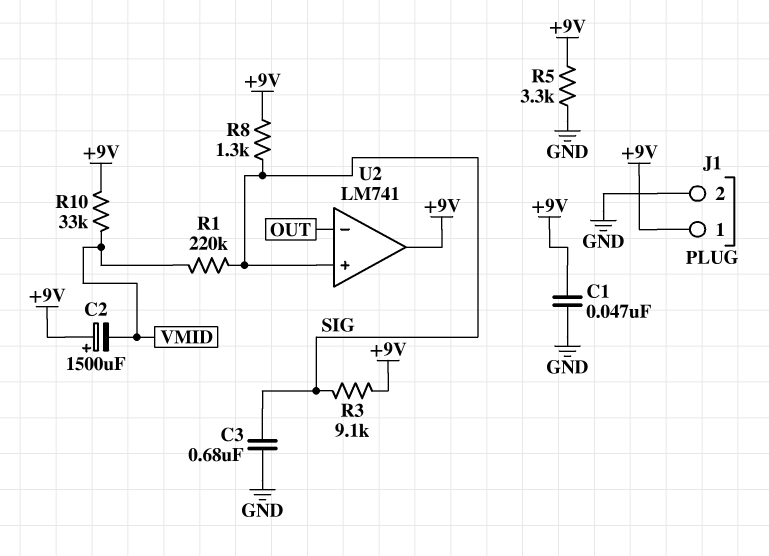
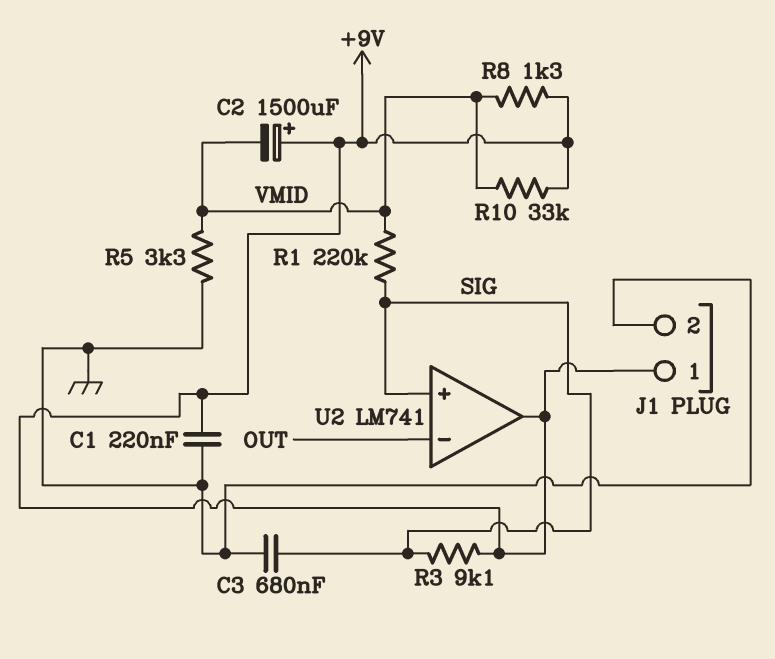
C1: 47nF (+9V, GND) -> 220nF (+9V, GND)
R5: 3.3k (+9V, GND) -> 3.3k (GND, VMID)
R8: 1.3k (+9V, SIG) -> 1.3k (+9V, VMID)

